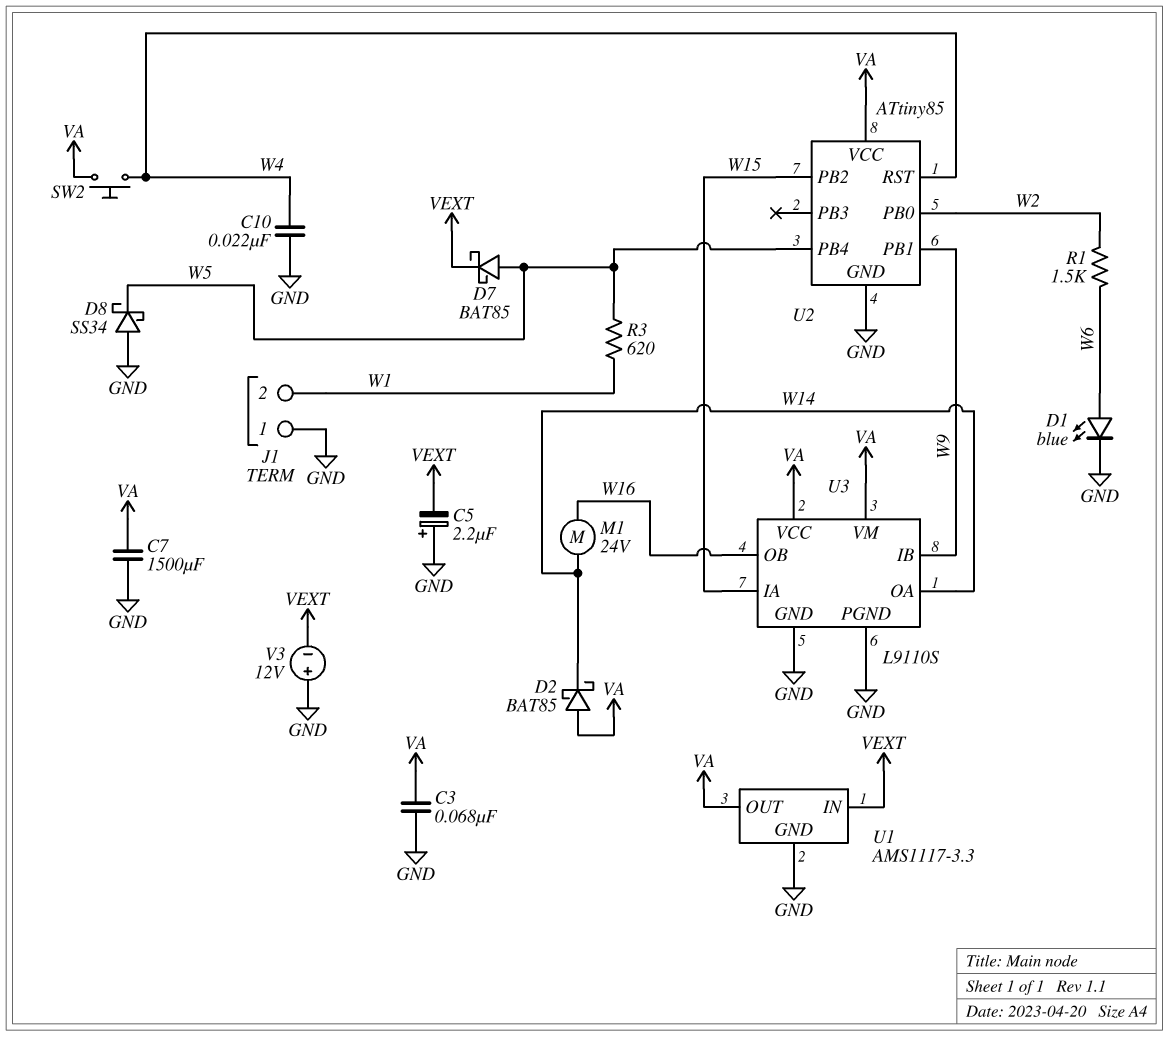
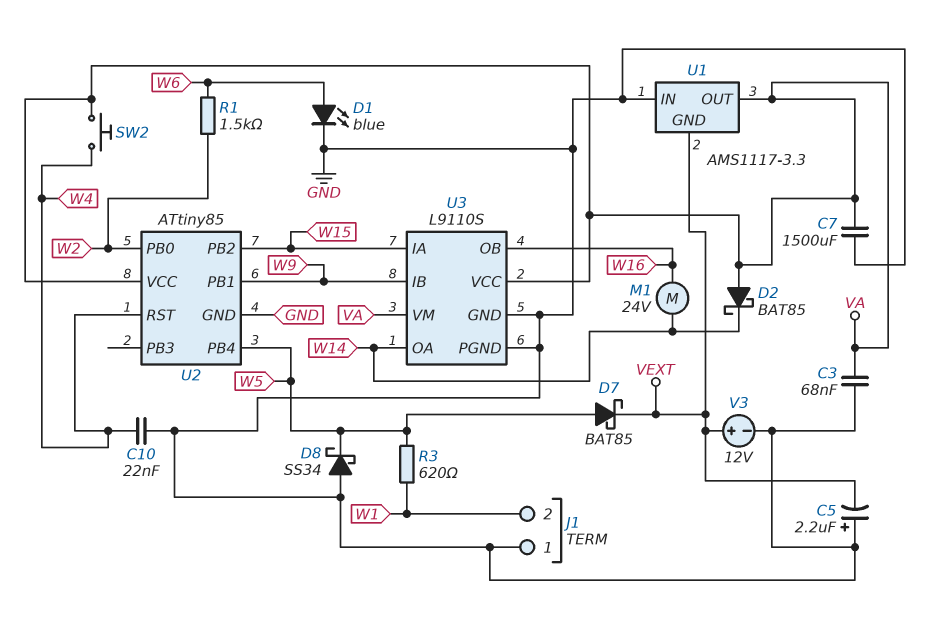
U1 pin GND: GND -> VEXT
U1 pin IN: VEXT -> GND
V3: 12V (plus GND, minus VEXT) -> 12V (plus VEXT, minus GND)

